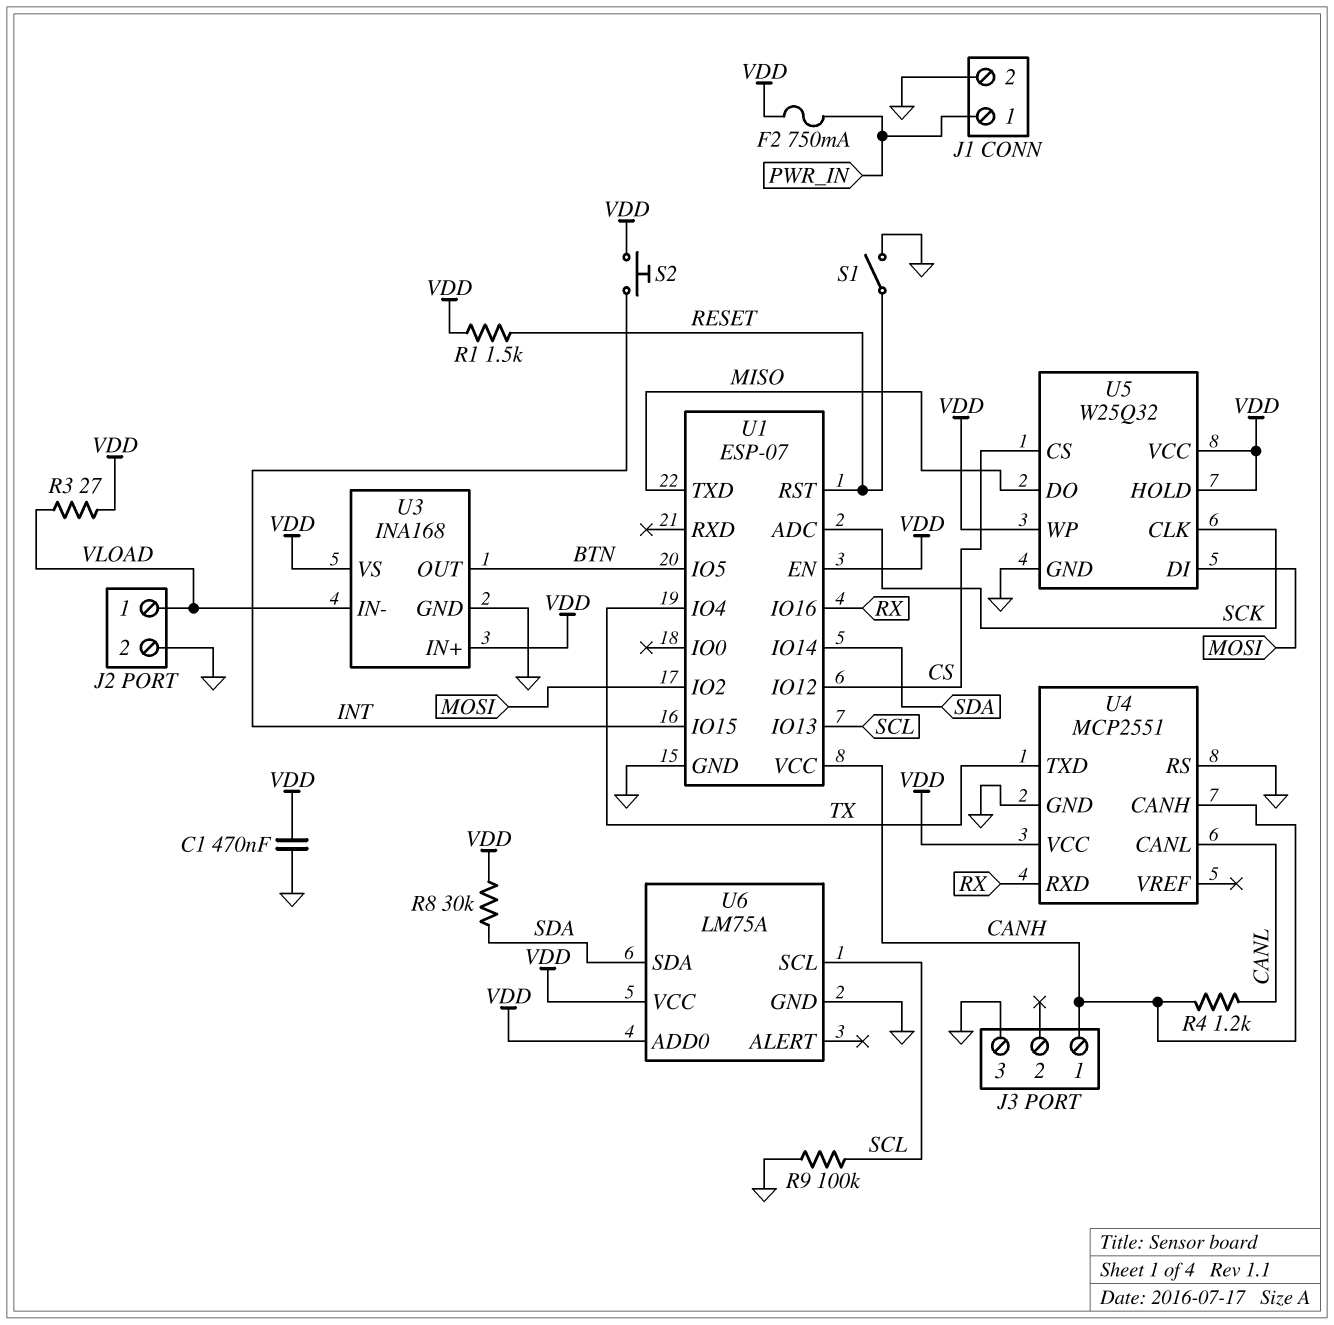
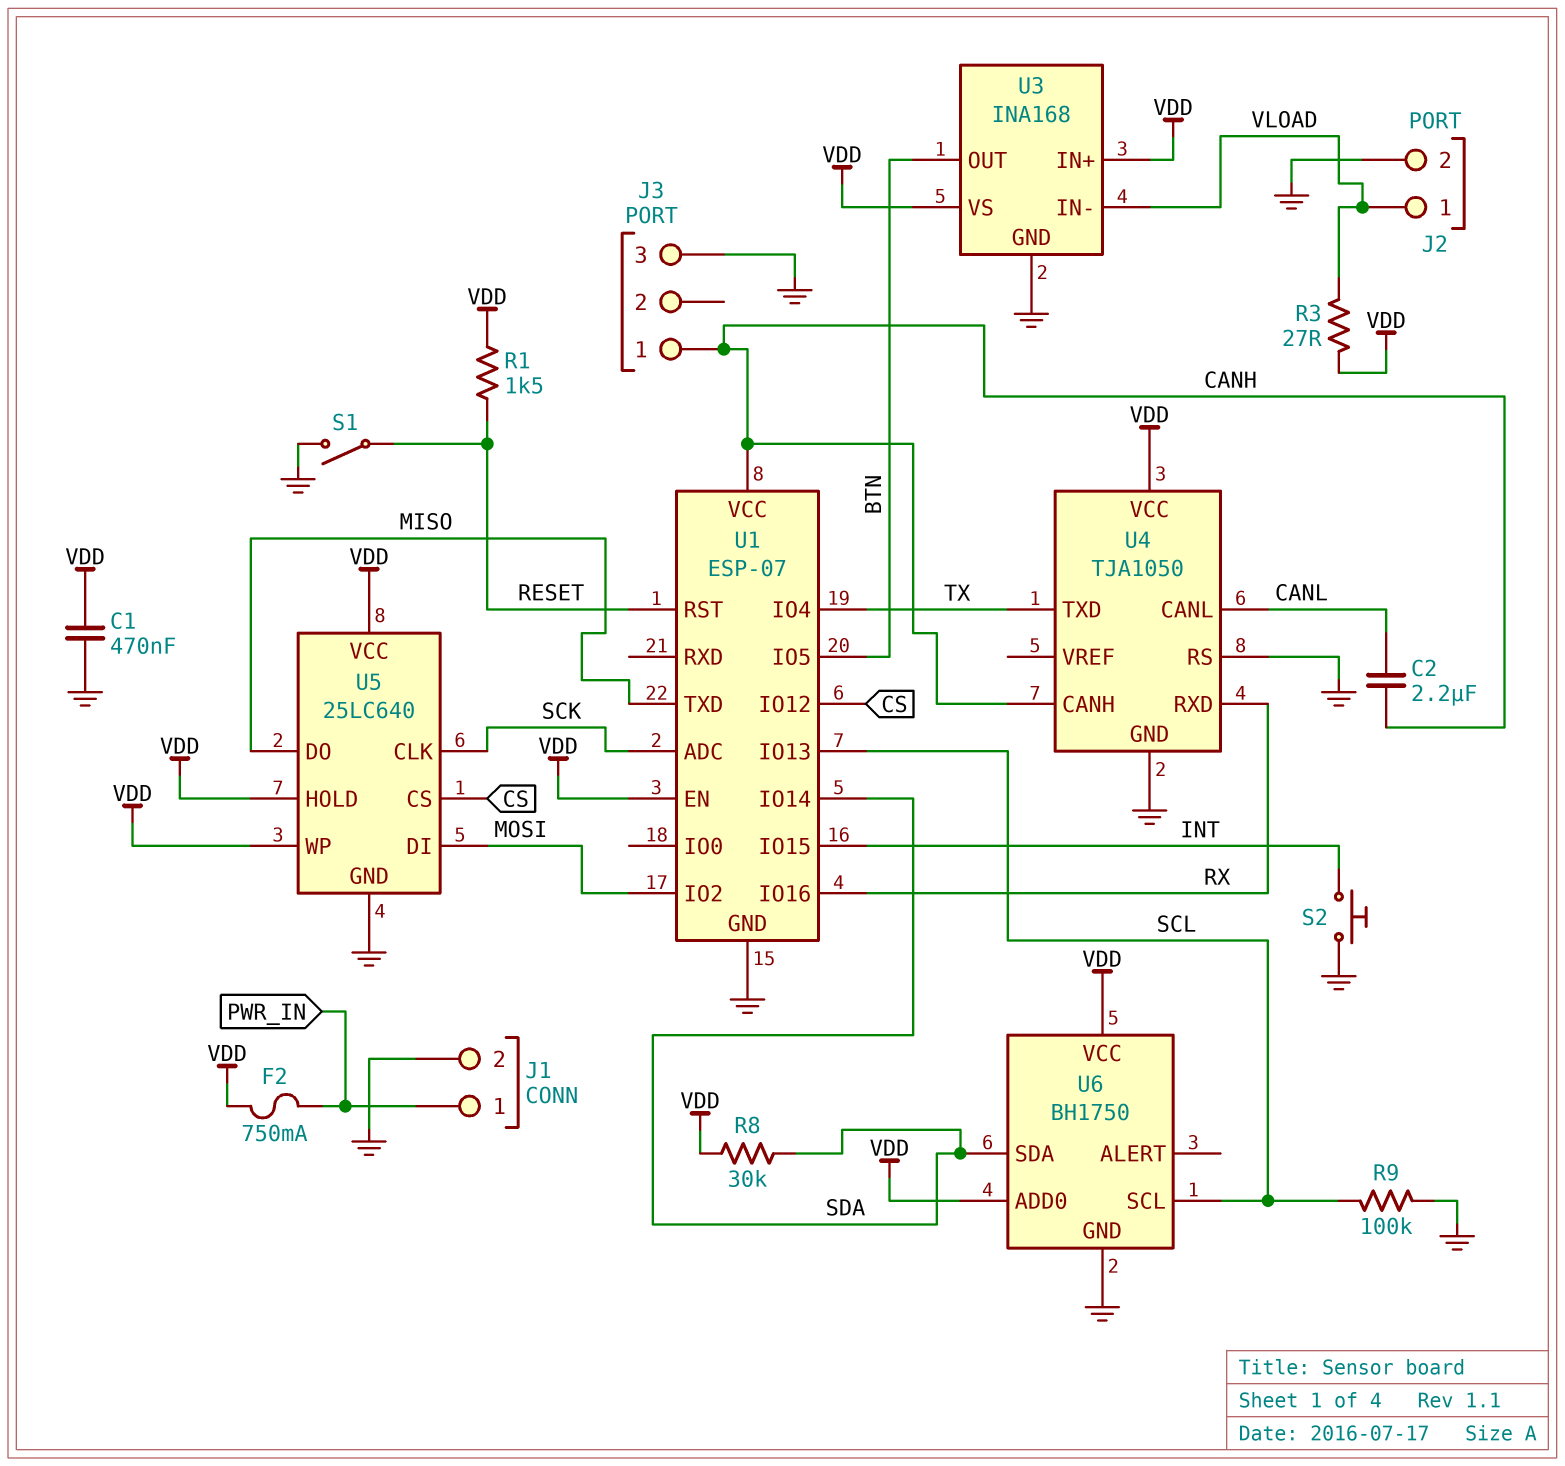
C2: none -> 2.2uF (CANH, CANL)
R4: 1.2k (CANH, CANL) -> none
S2: button (INT, VDD) -> button (GND, INT)
U4: MCP2551 -> TJA1050
U5: W25Q32 -> 25LC640
U6: LM75A -> BH1750

